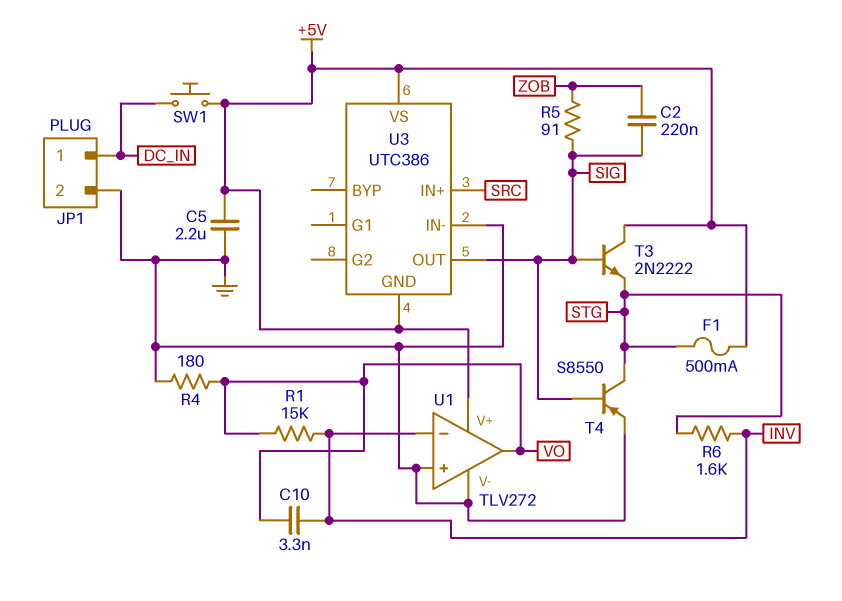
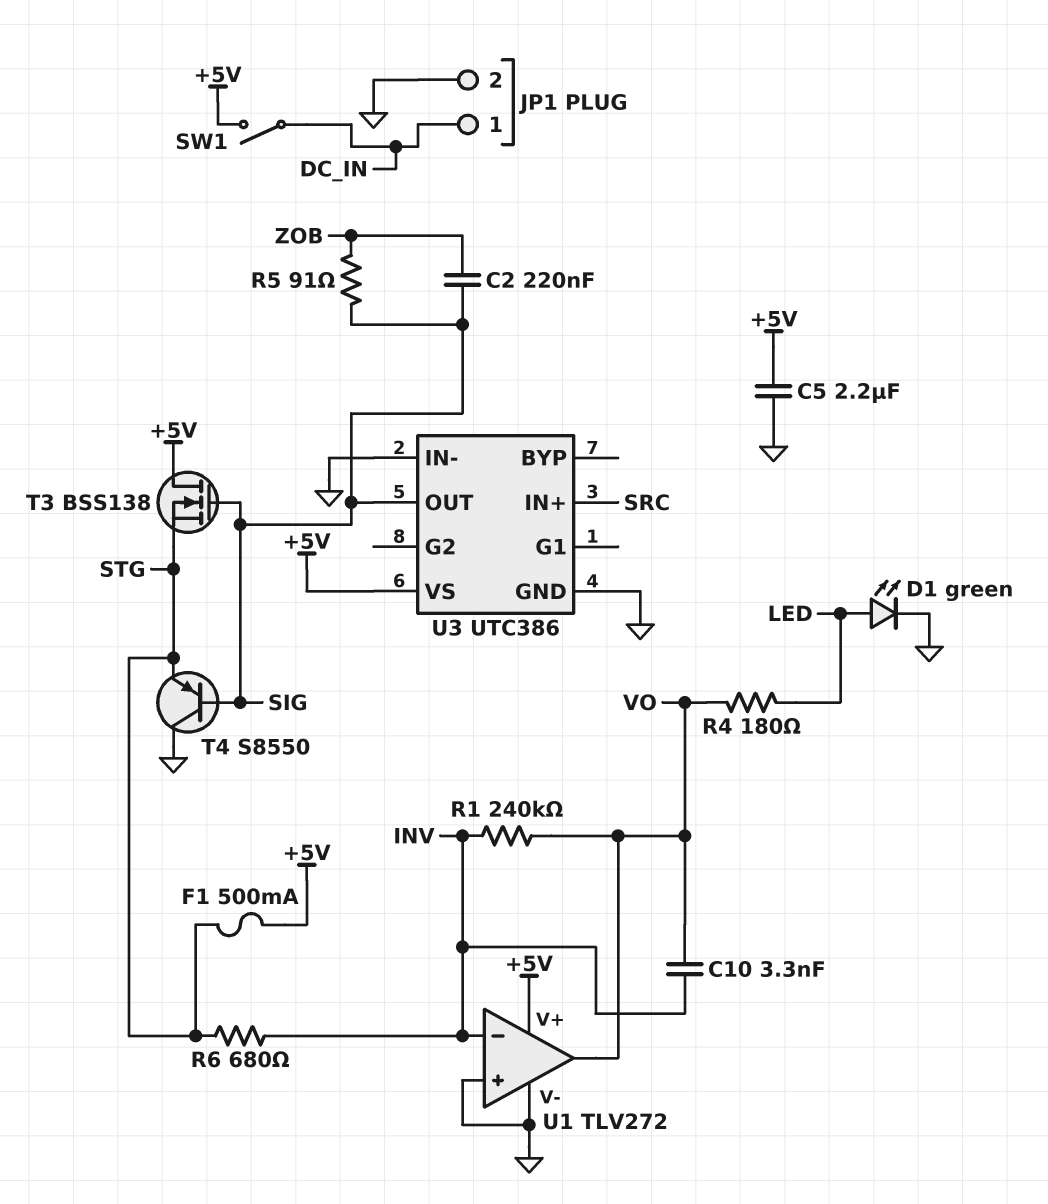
D1: none -> LED green (A LED, K GND)
R1: 15k (INV, VO) -> 240k (INV, VO)
R4: 180 (GND, VO) -> 180 (LED, VO)
R6: 1.6k (INV, STG) -> 680 (INV, STG)
SW1: button (+5V, DC_IN) -> switch (+5V, DC_IN)
T3: NPN 2N2222 (B SIG, C +5V, E STG) -> NMOS BSS138 (G SIG, D +5V, S STG)
T4: PNP S8550 (B SIG, C STG, E GND) -> PNP S8550 (B SIG, C GND, E STG)
U3 pin GND: +5V -> GND

